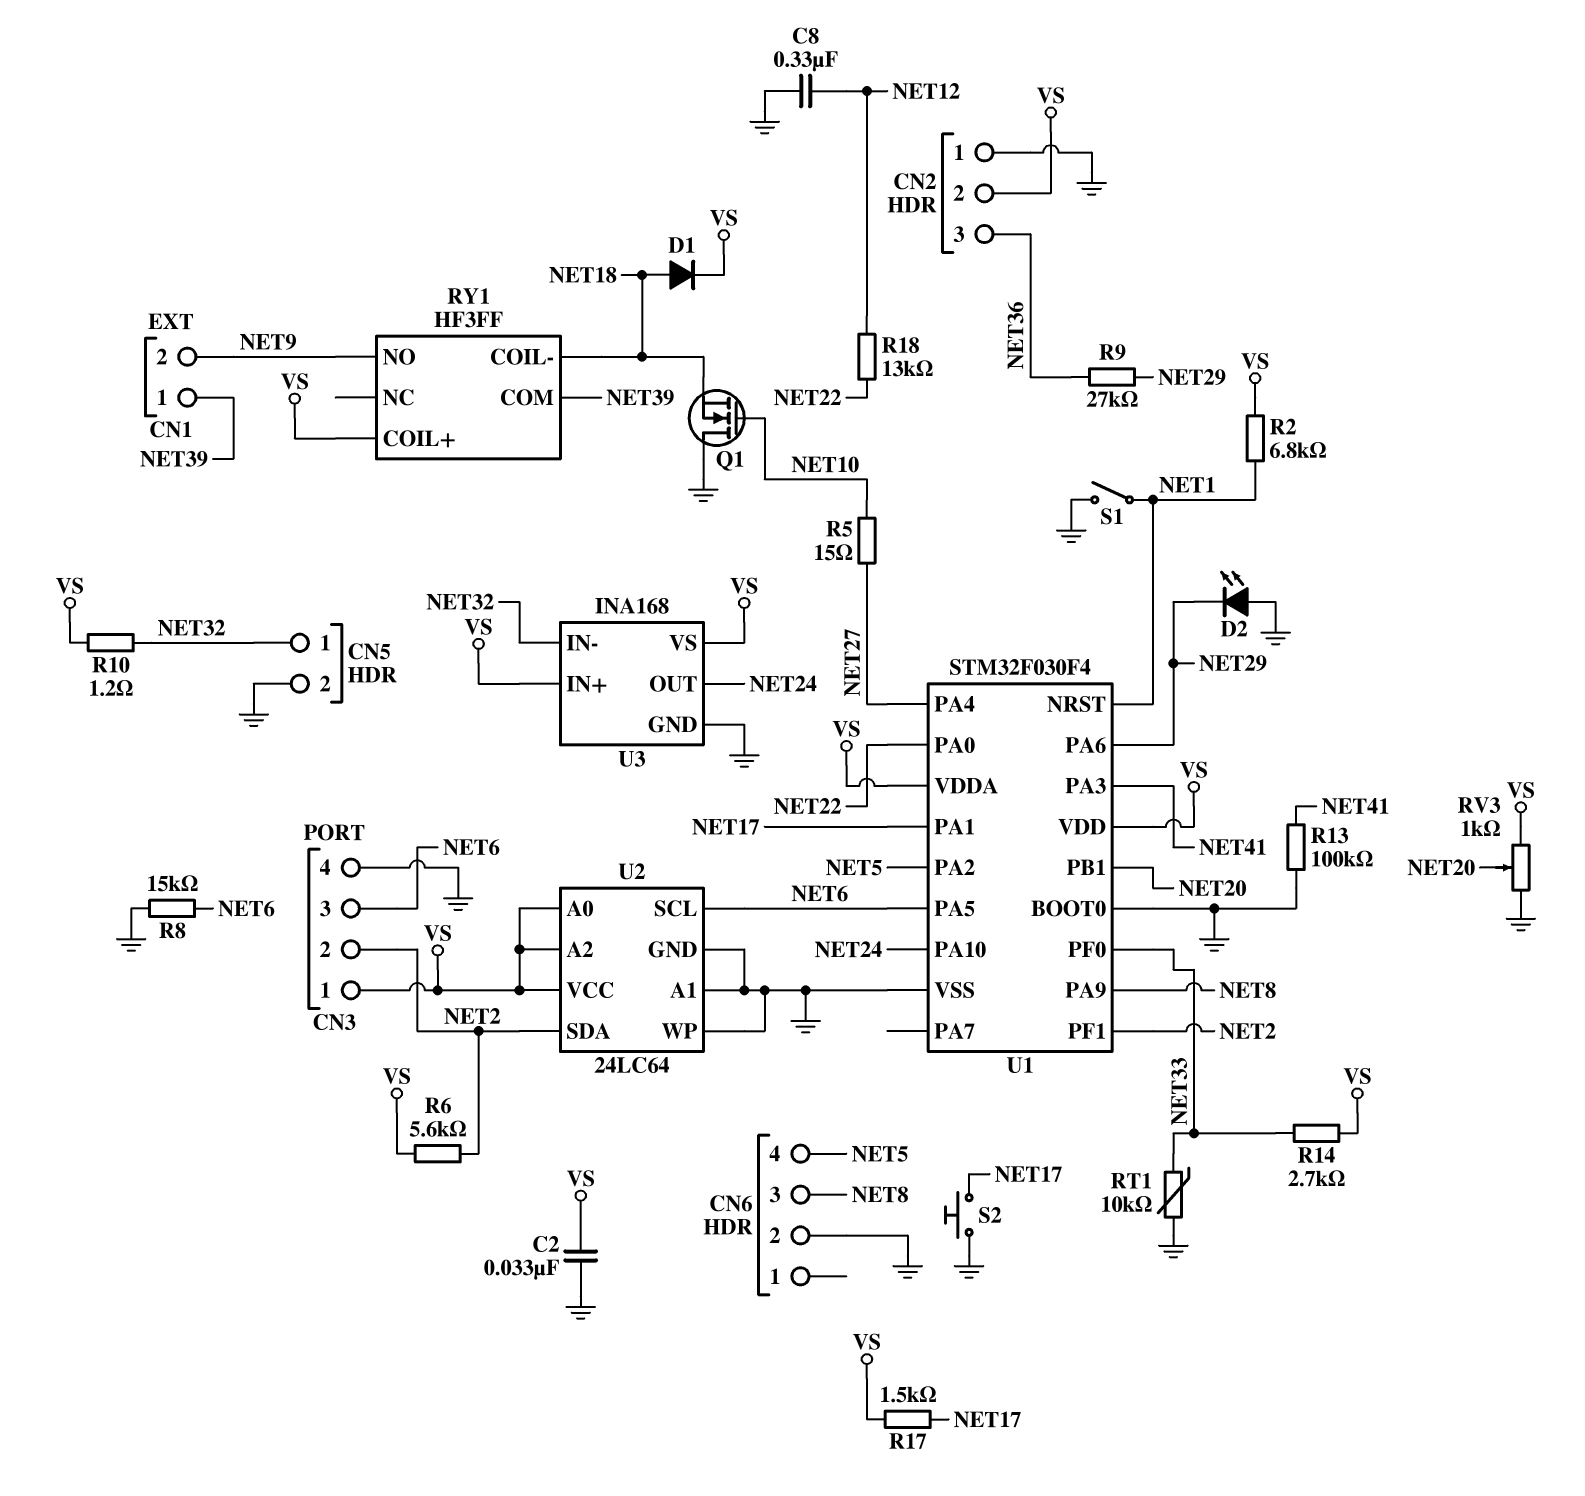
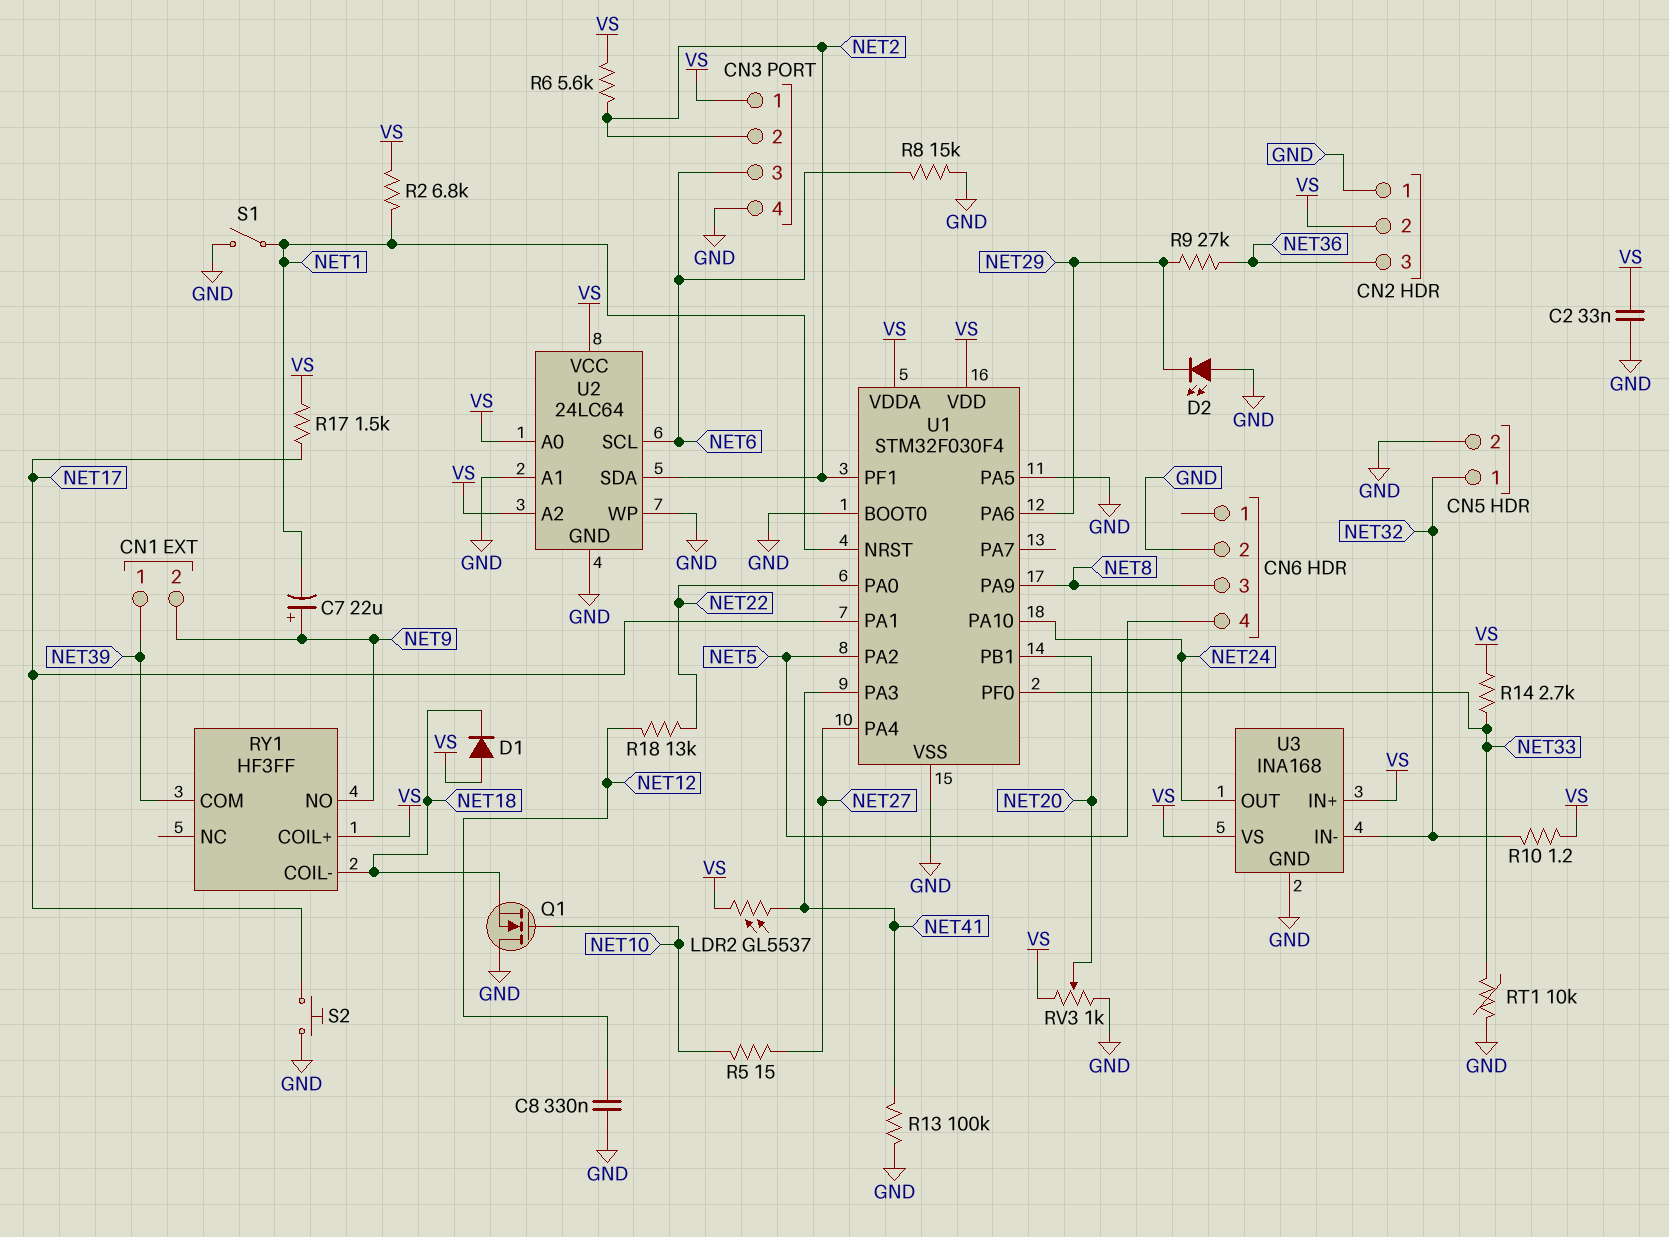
C7: none -> 22uF (plus NET9, minus NET1)
D1: diode (A NET18, K VS) -> diode (A VS, K NET18)
LDR2: none -> GL5537 (NET41, VS)
U1 pin PA5: NET6 -> GND

